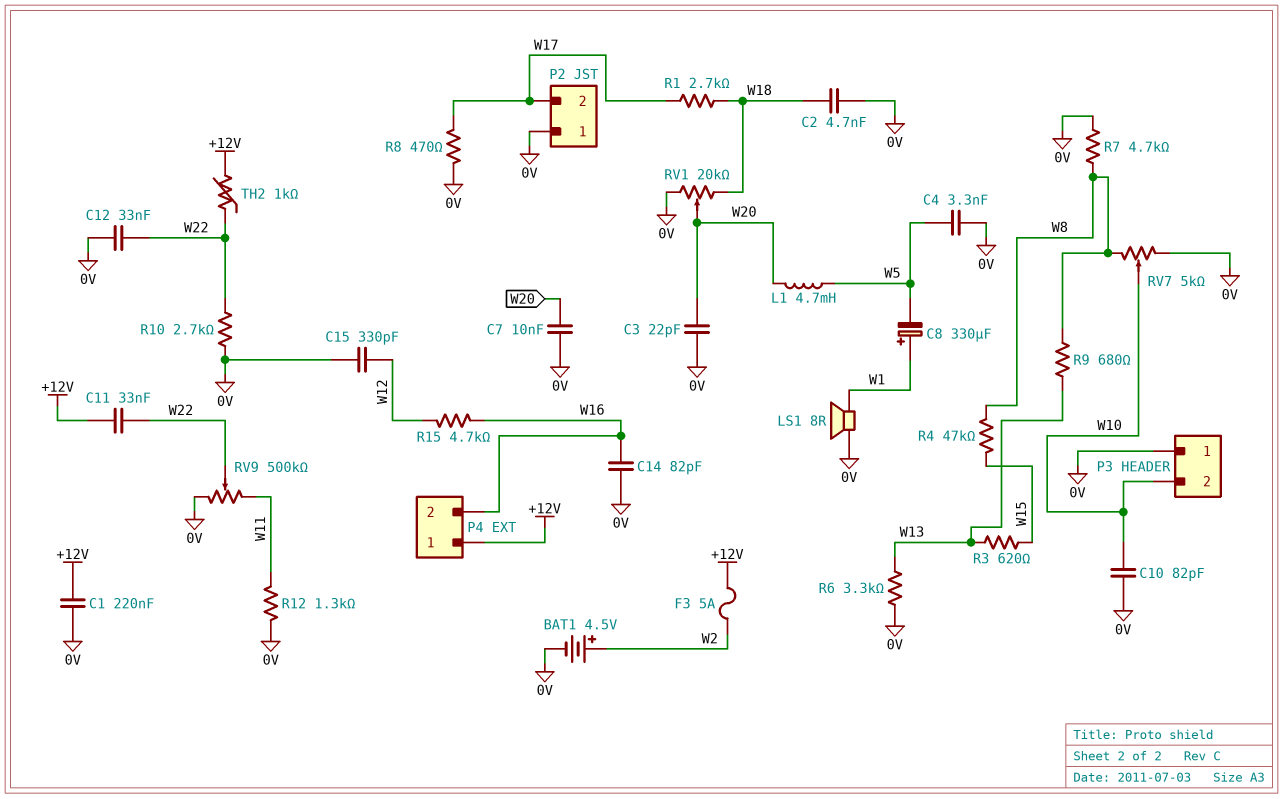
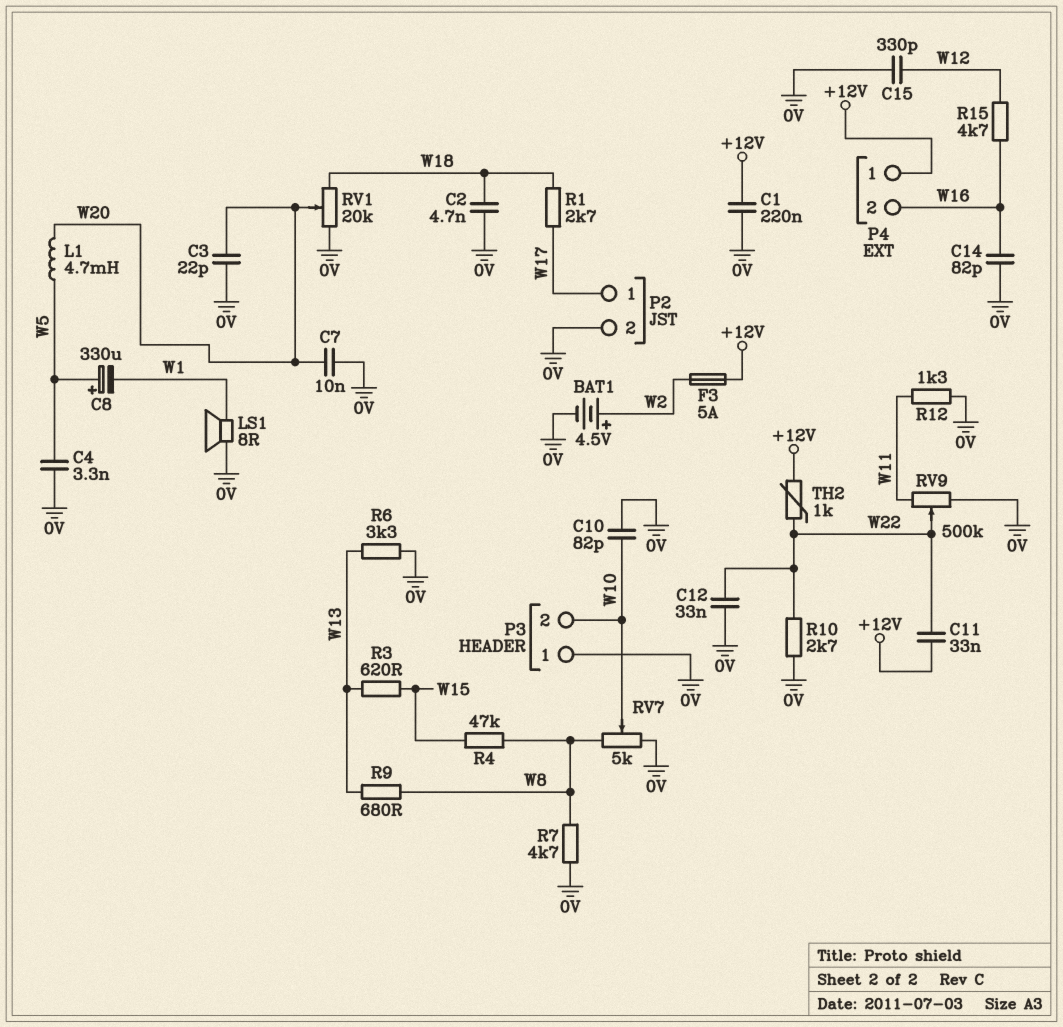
C8: 330uF (plus W1, minus W5) -> 330uF (plus W5, minus W1)
P2 pin 1: 0V -> W17
P2 pin 2: W17 -> 0V
R8: 470 (0V, W17) -> none

